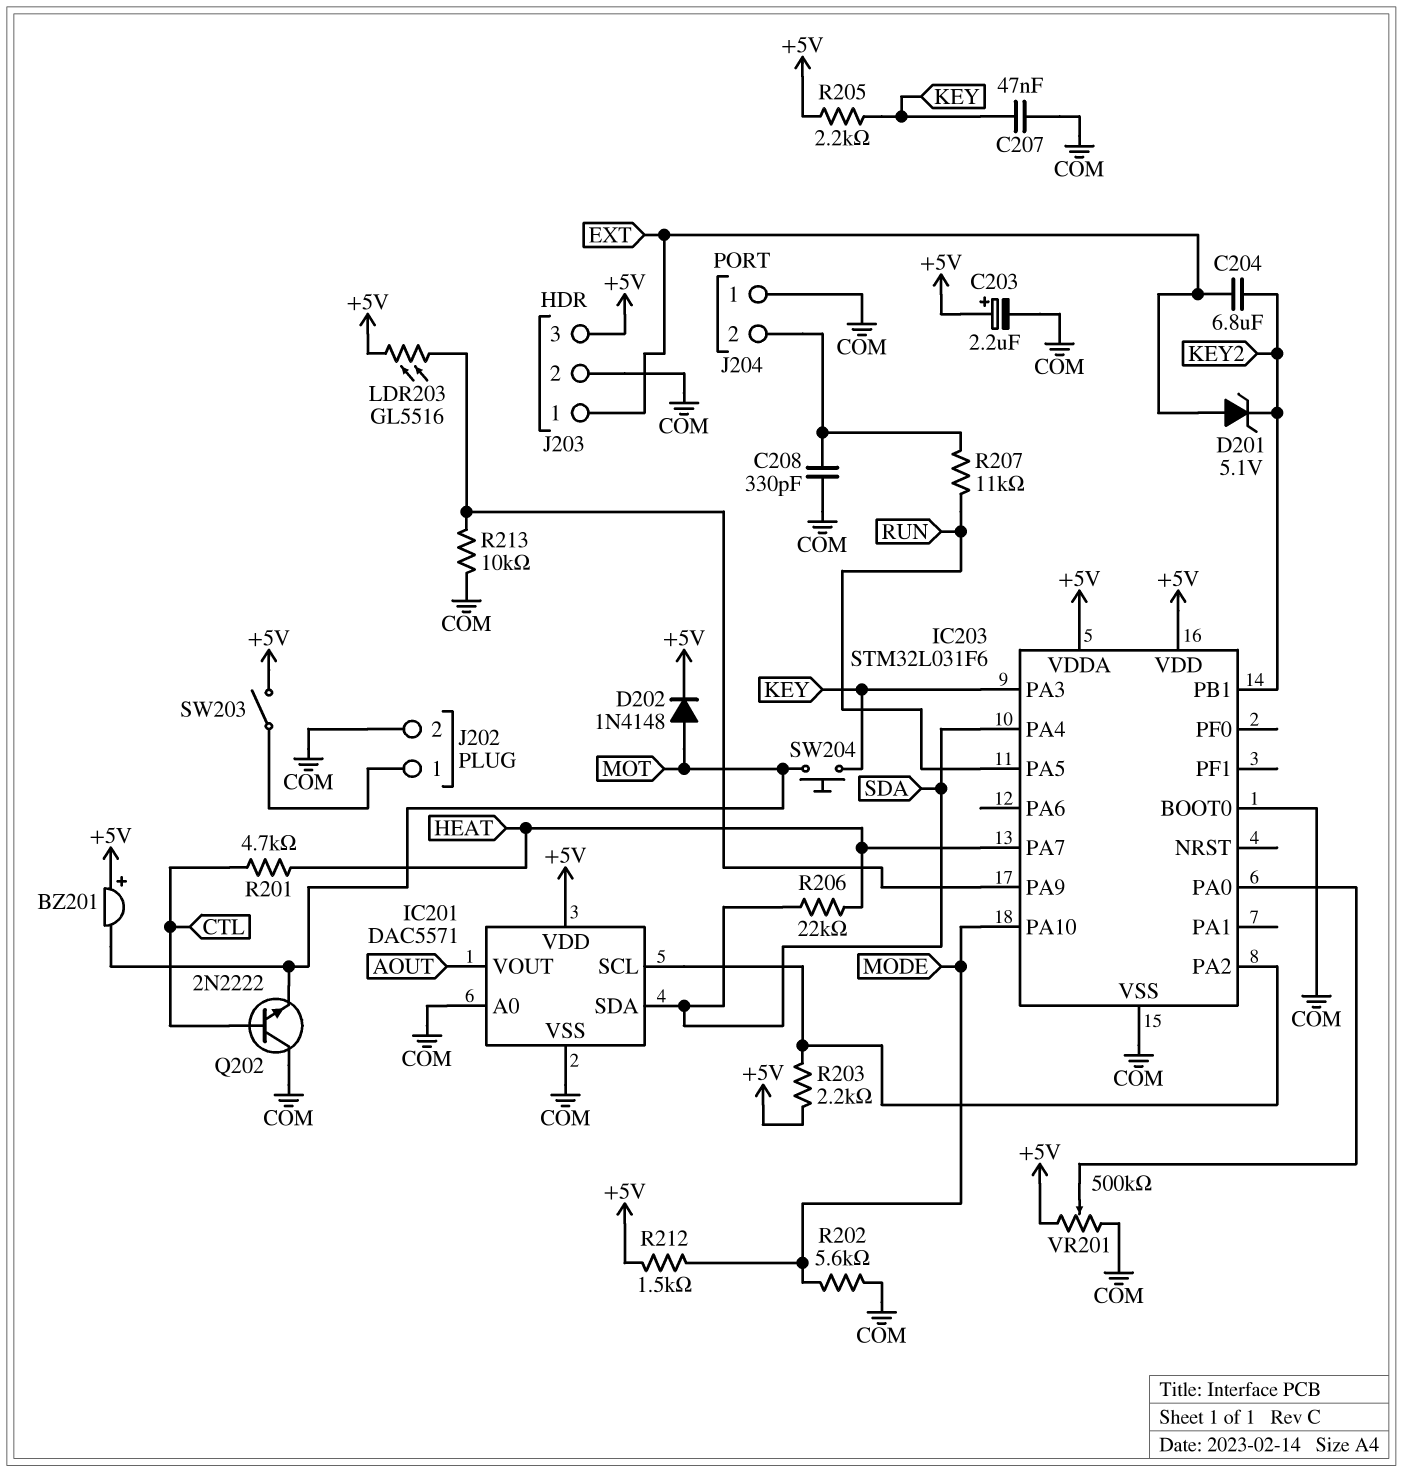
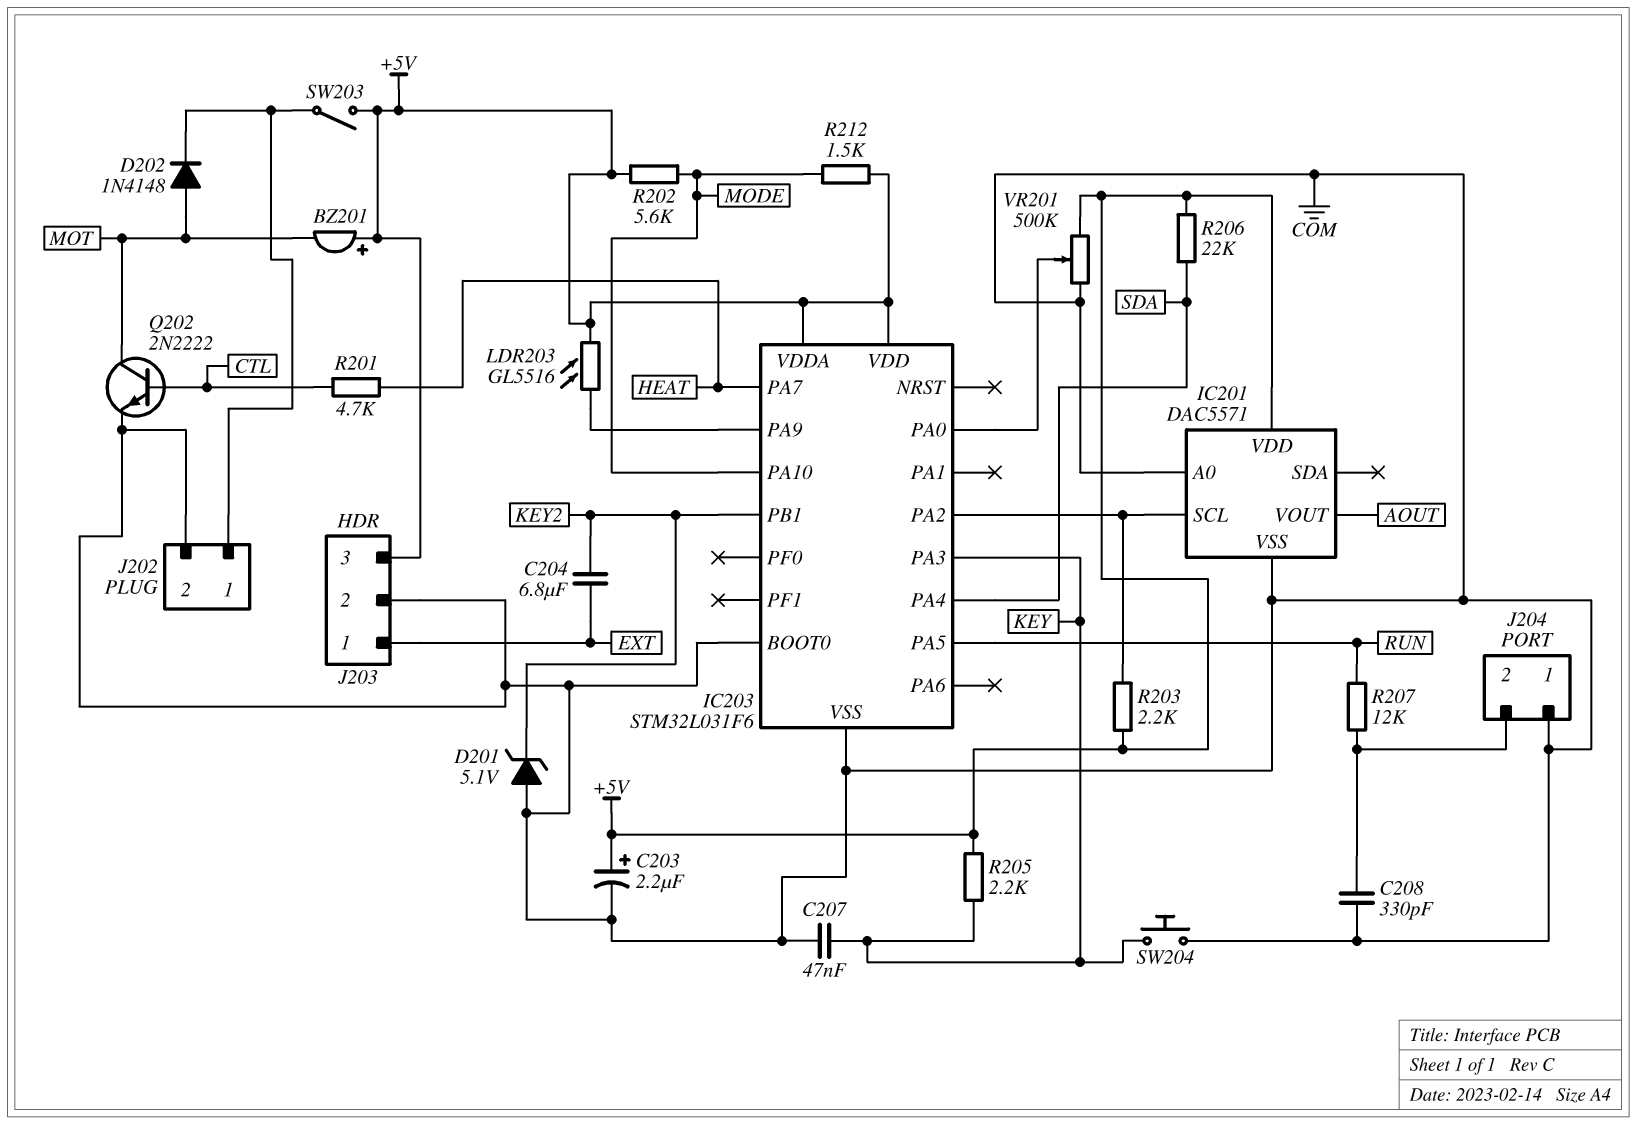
D201: zener 5.1V (A EXT, K KEY2) -> zener 5.1V (A COM, K KEY2)
D202: diode 1N4148 (A MOT, K +5V) -> diode 1N4148 (A MOT, K J202/1)
IC201 pin SDA: SDA -> none
Q202: NPN 2N2222 (B CTL, C COM, E MOT) -> NPN 2N2222 (B CTL, C MOT, E COM)
R202: 5.6k (COM, MODE) -> 5.6k (+5V, MODE)
R206: 22k (HEAT, SDA) -> 22k (+5V, SDA)
R207: 11k (J204/2, RUN) -> 12k (J204/2, RUN)
R213: 10k (COM, IC203/PA9) -> none
SW204: button (KEY, MOT) -> button (COM, KEY)

